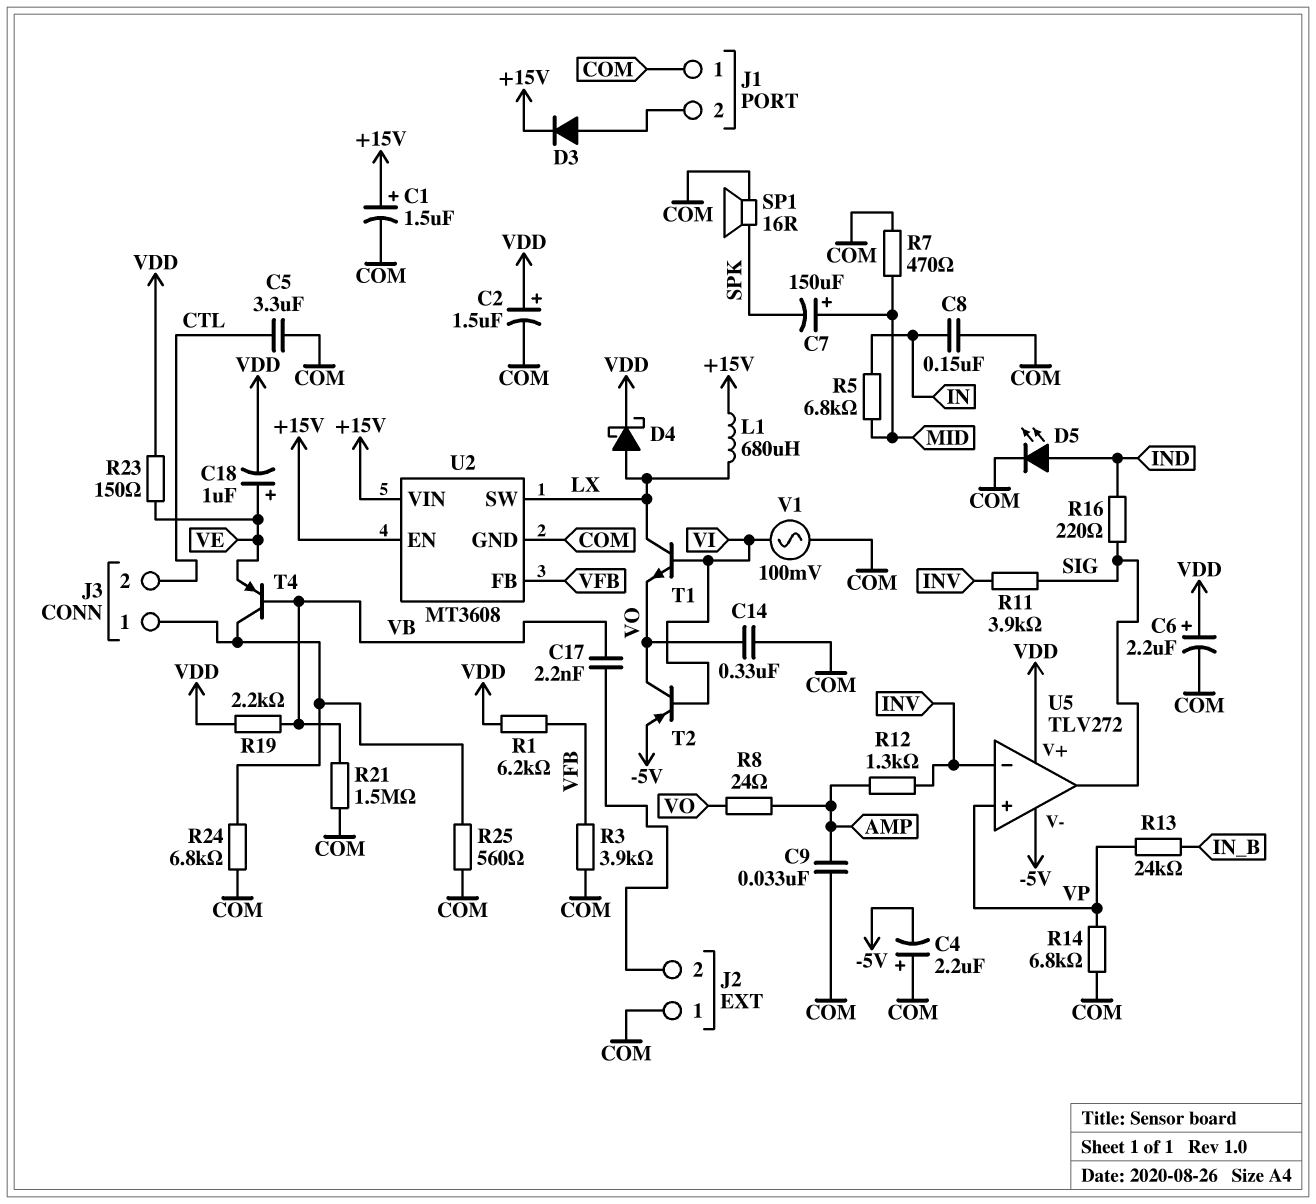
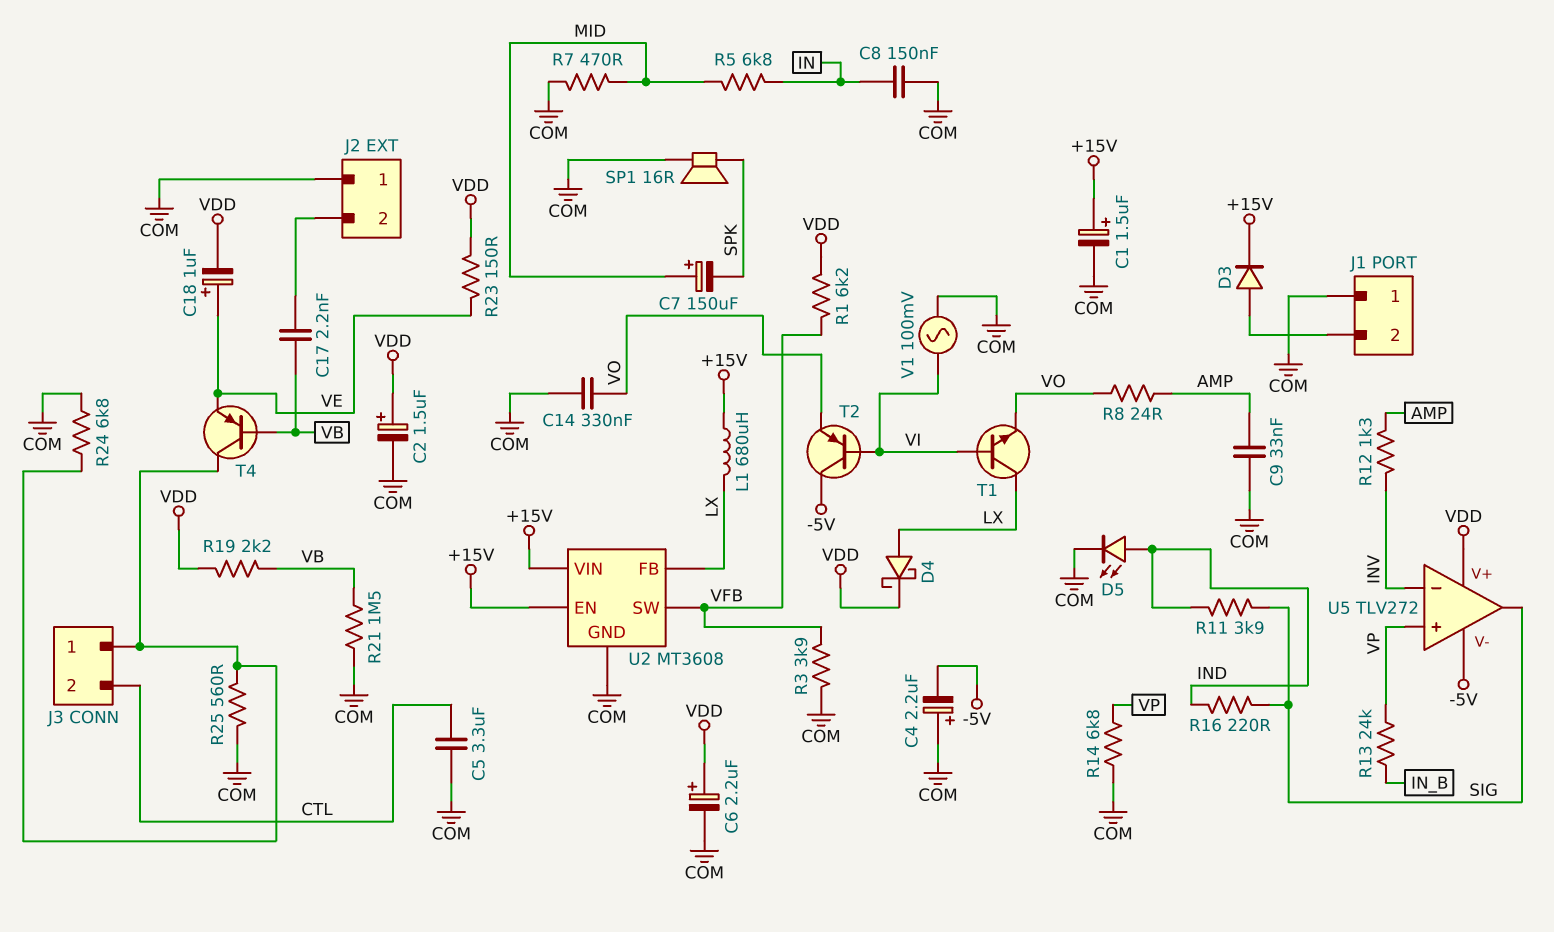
R11: 3.9k (INV, SIG) -> 3.9k (IND, SIG)
T2: PNP (B VI, C VO, E -5V) -> PNP (B VI, C -5V, E VO)
U2 pin FB: VFB -> LX
U2 pin SW: LX -> VFB

